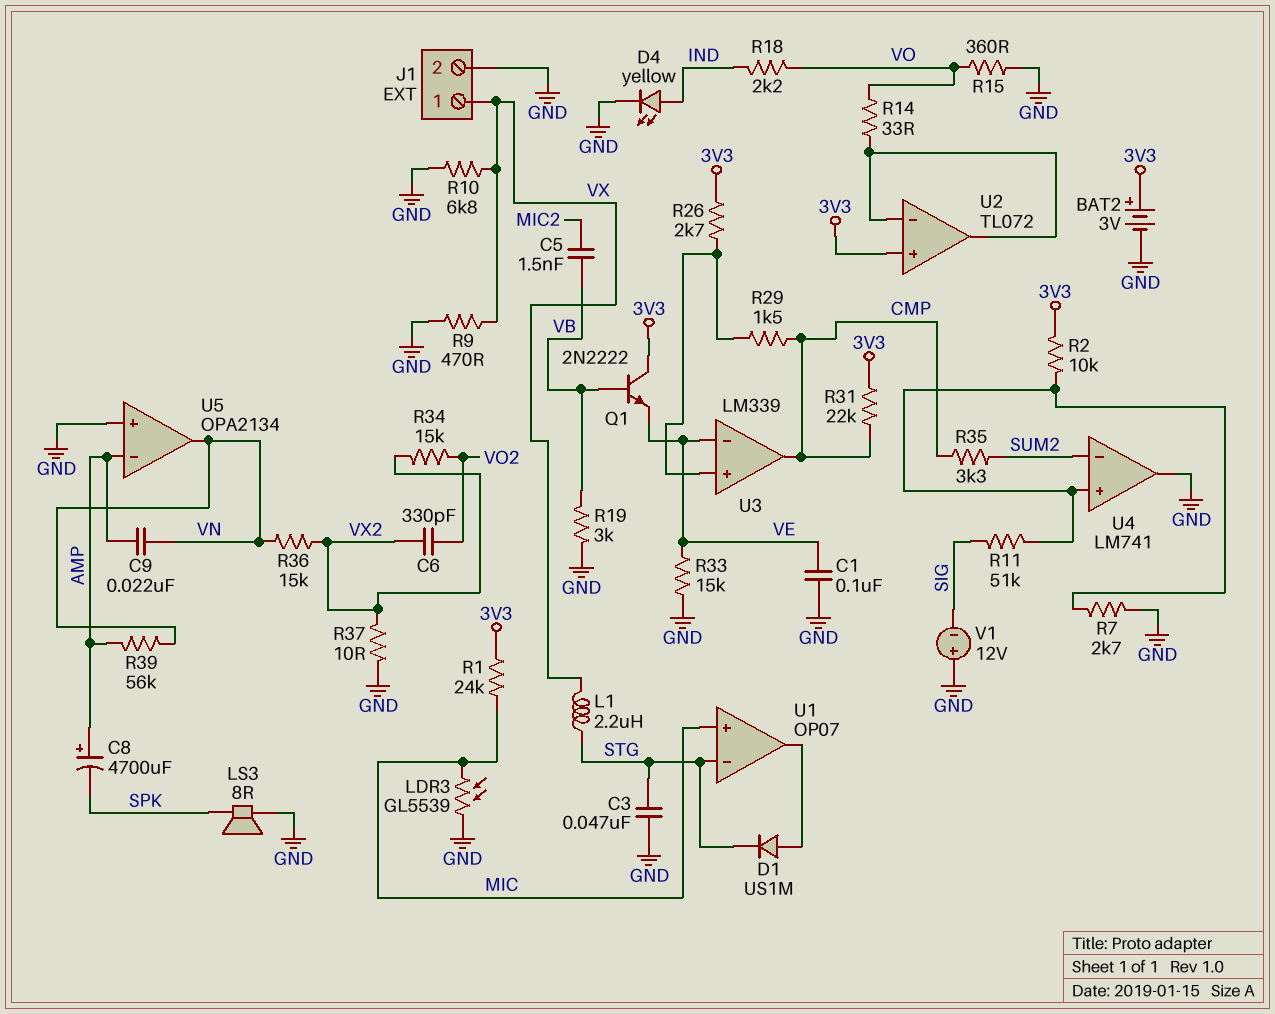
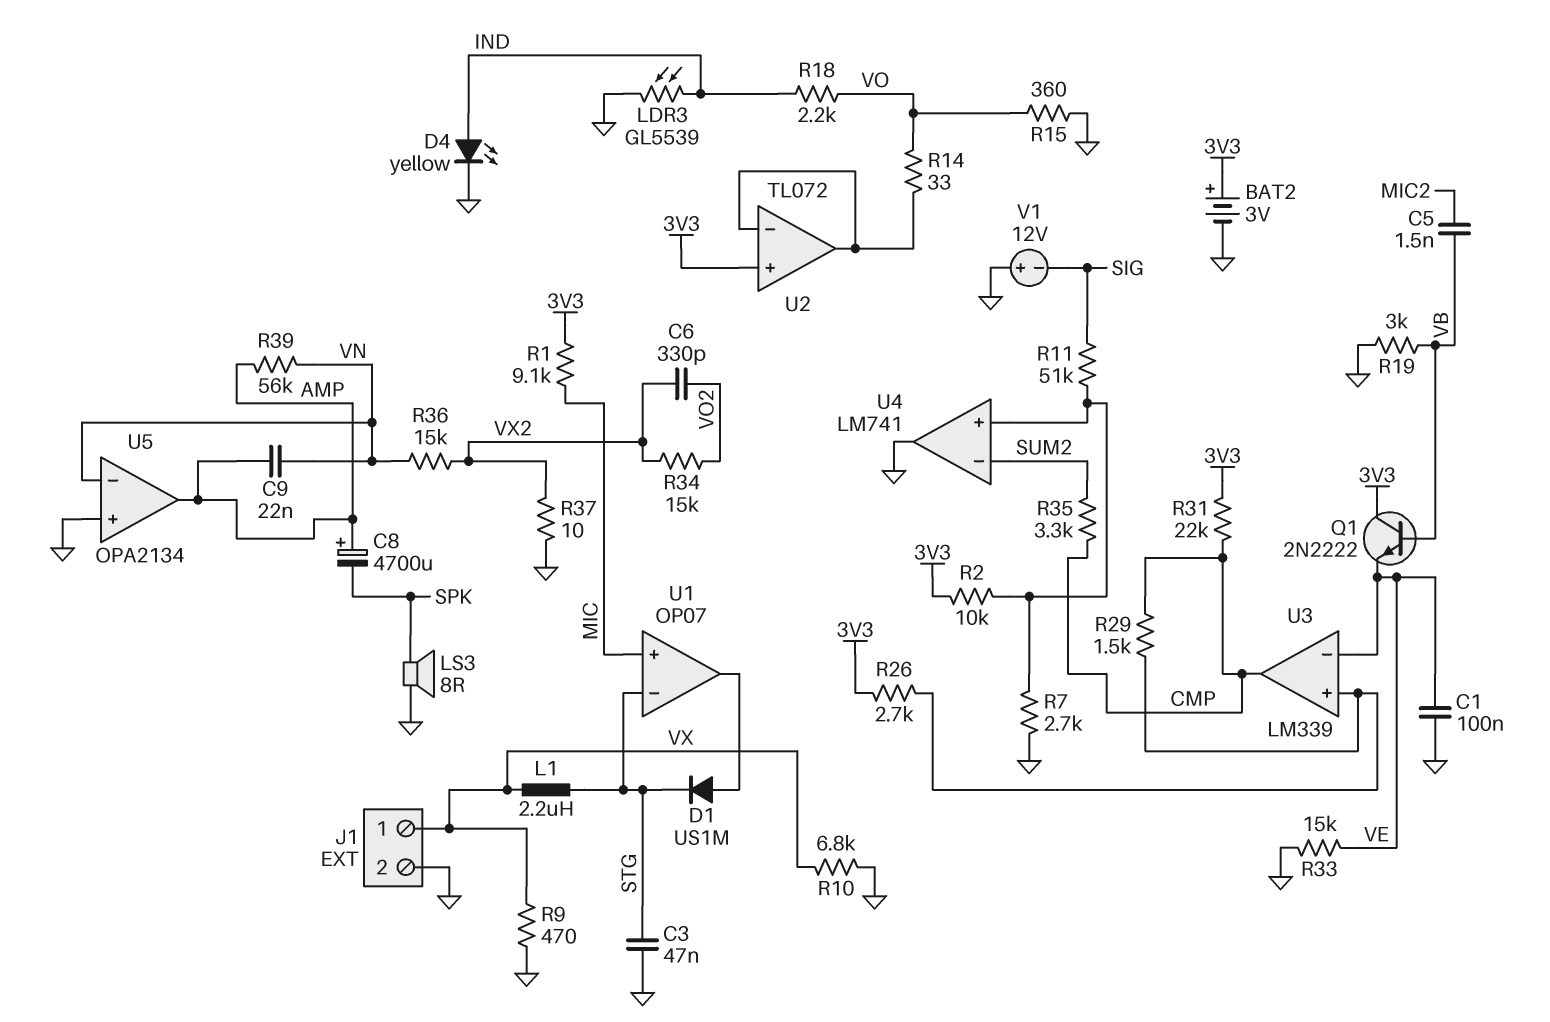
LDR3: GL5539 (GND, MIC) -> GL5539 (GND, IND)
R1: 24k (3V3, MIC) -> 9.1k (3V3, MIC)
U5 pin in-: AMP -> VN
U5 pin out: VN -> AMP

